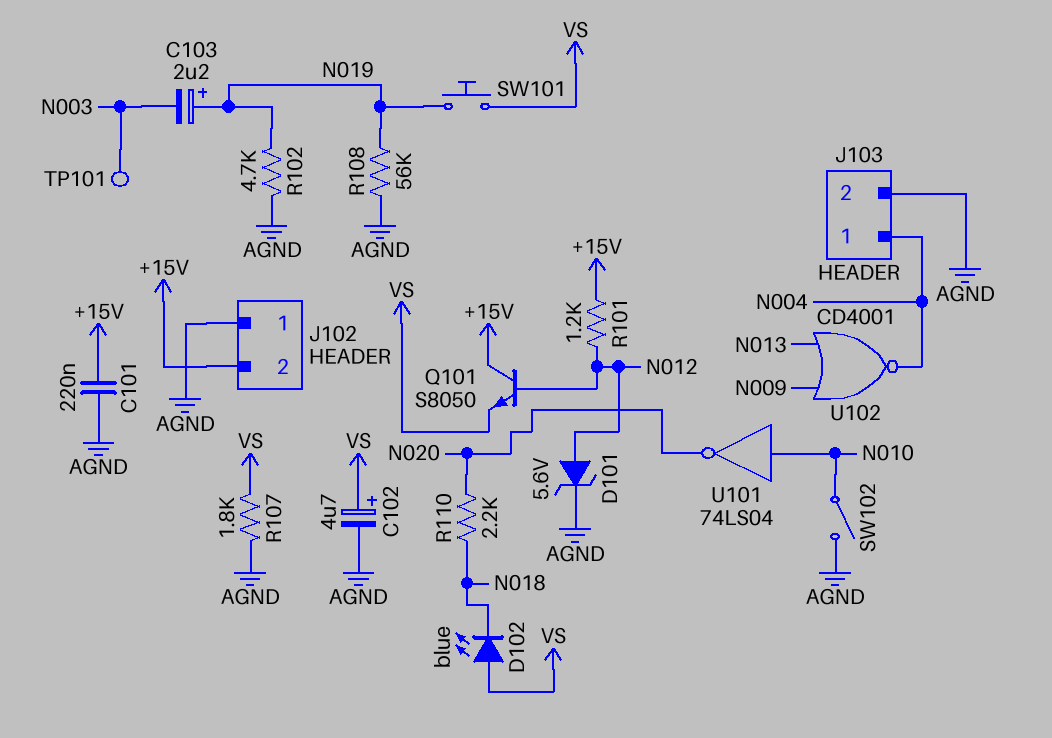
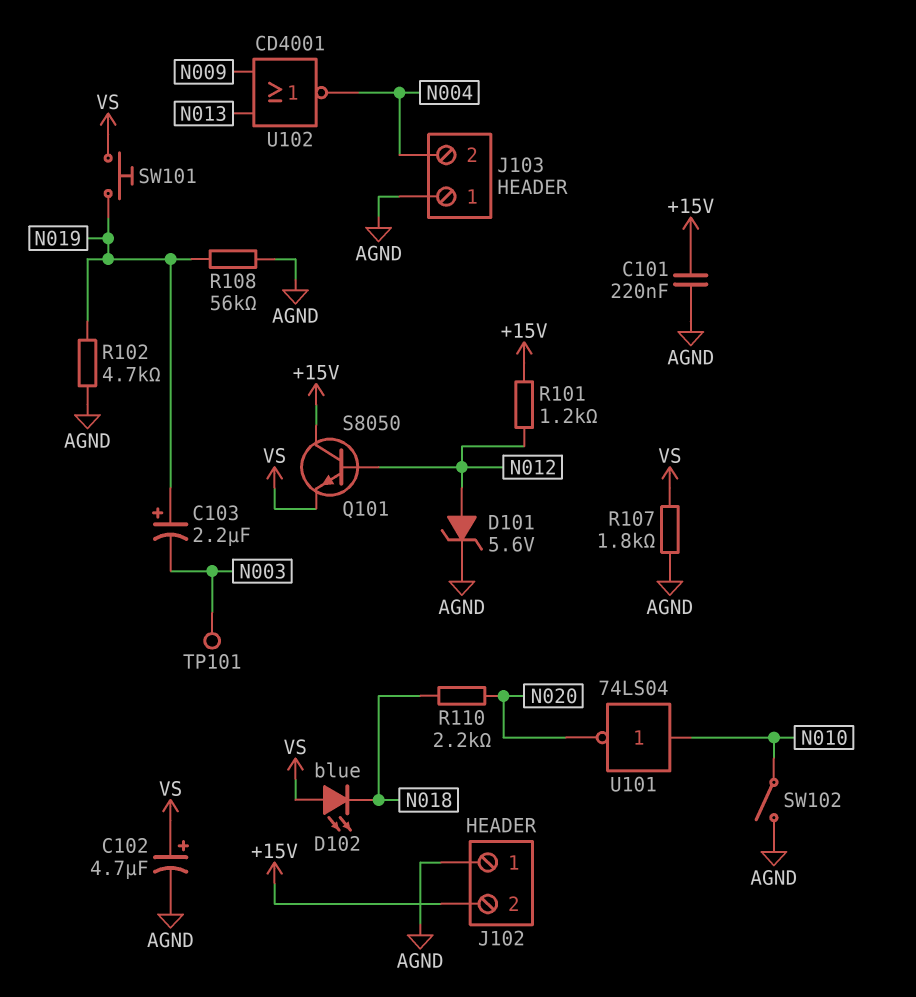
J103 pin 1: N004 -> AGND
J103 pin 2: AGND -> N004

